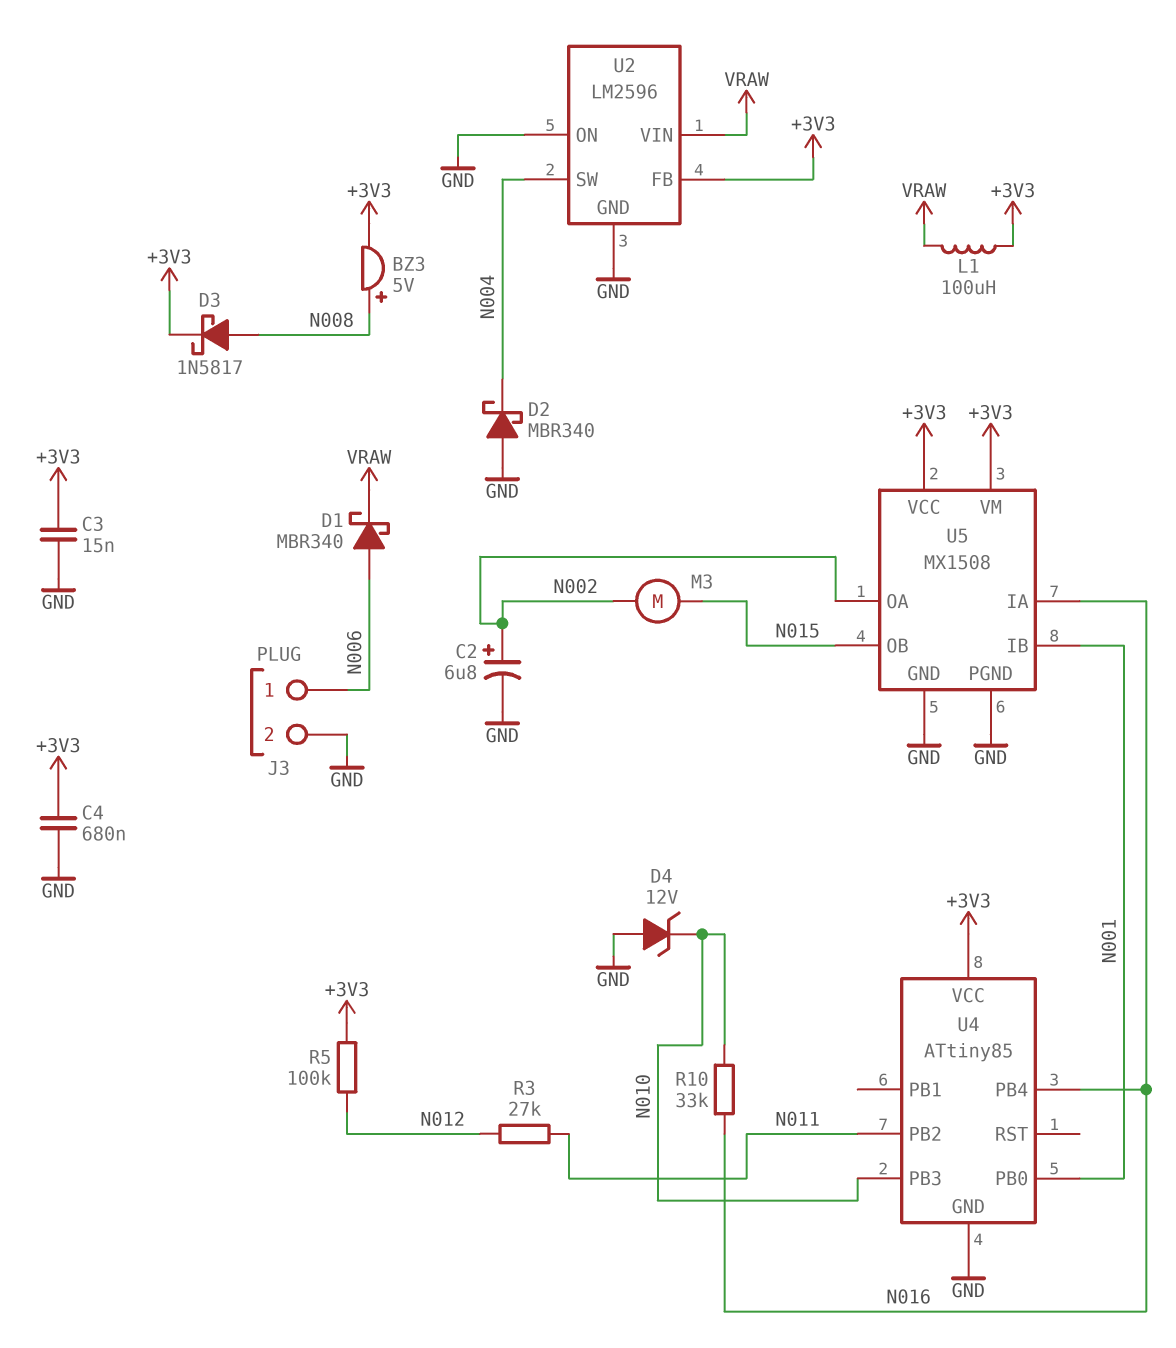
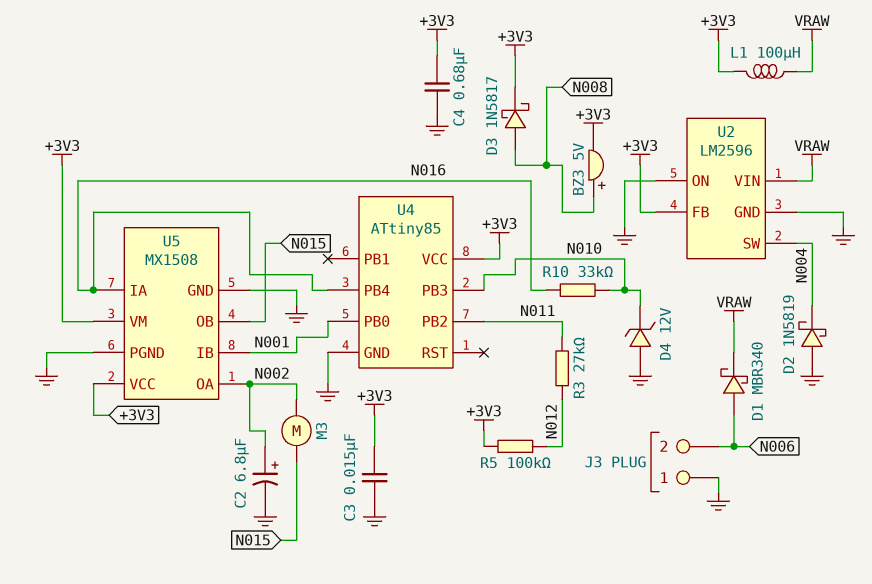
D2: schottky MBR340 (A GND, K N004) -> schottky 1N5819 (A GND, K N004)
J3 pin 1: N006 -> GND
J3 pin 2: GND -> N006

